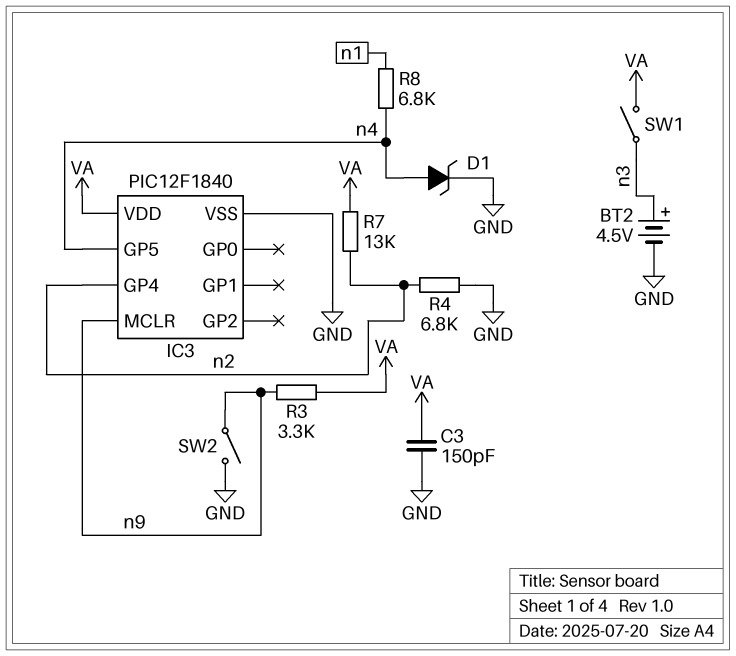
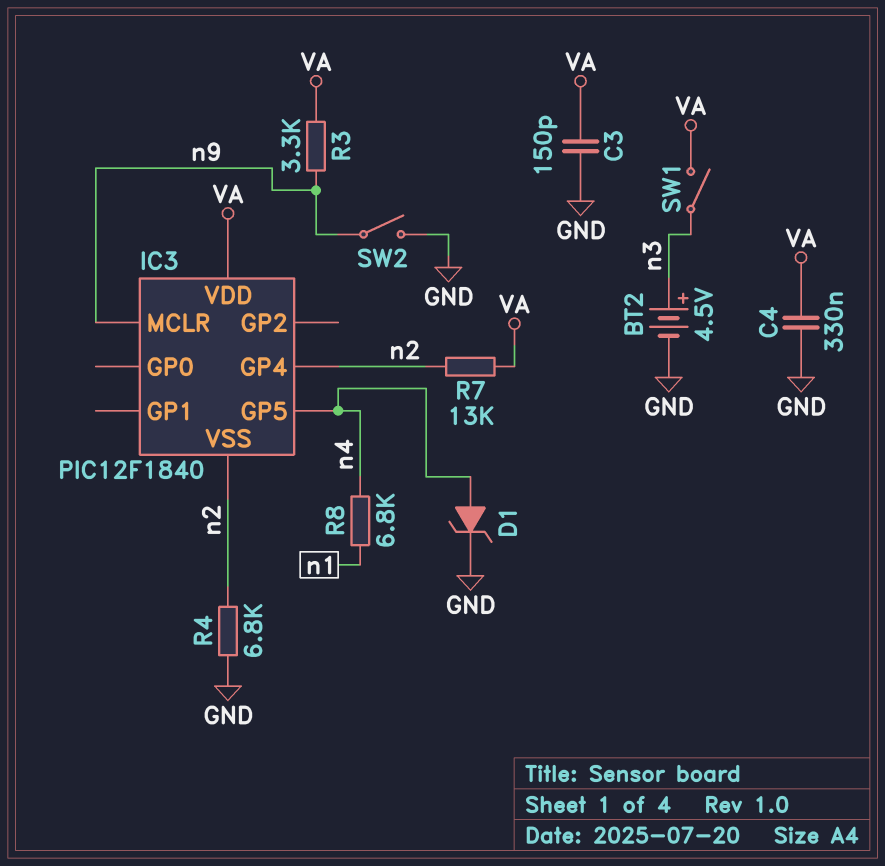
C4: none -> 330nF (GND, VA)
IC3 pin VSS: GND -> n2

